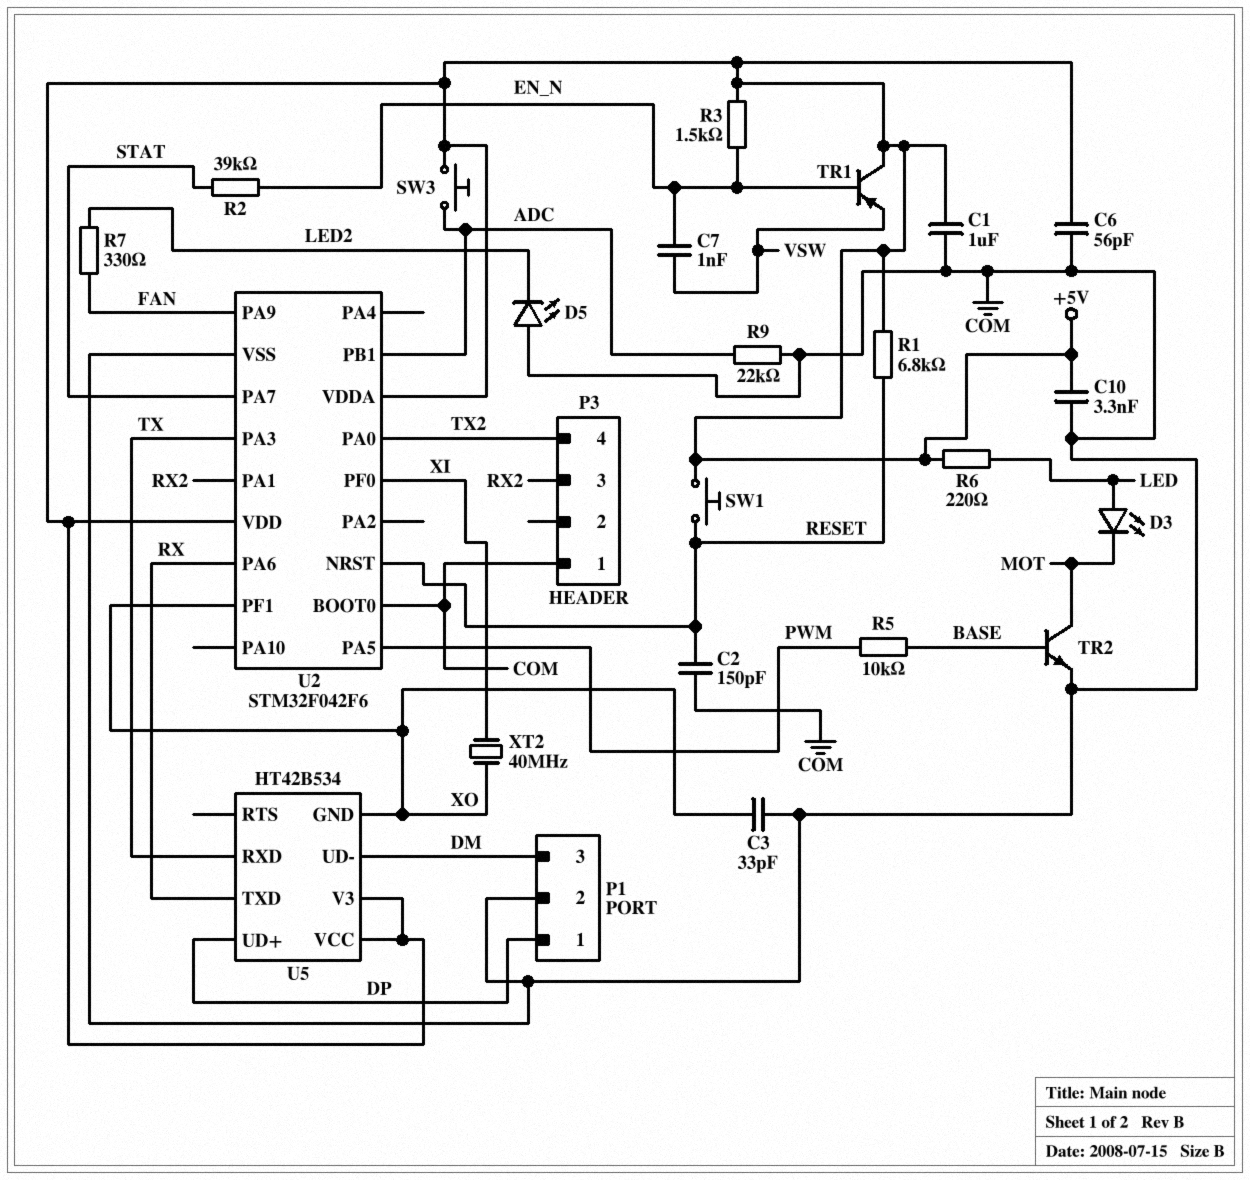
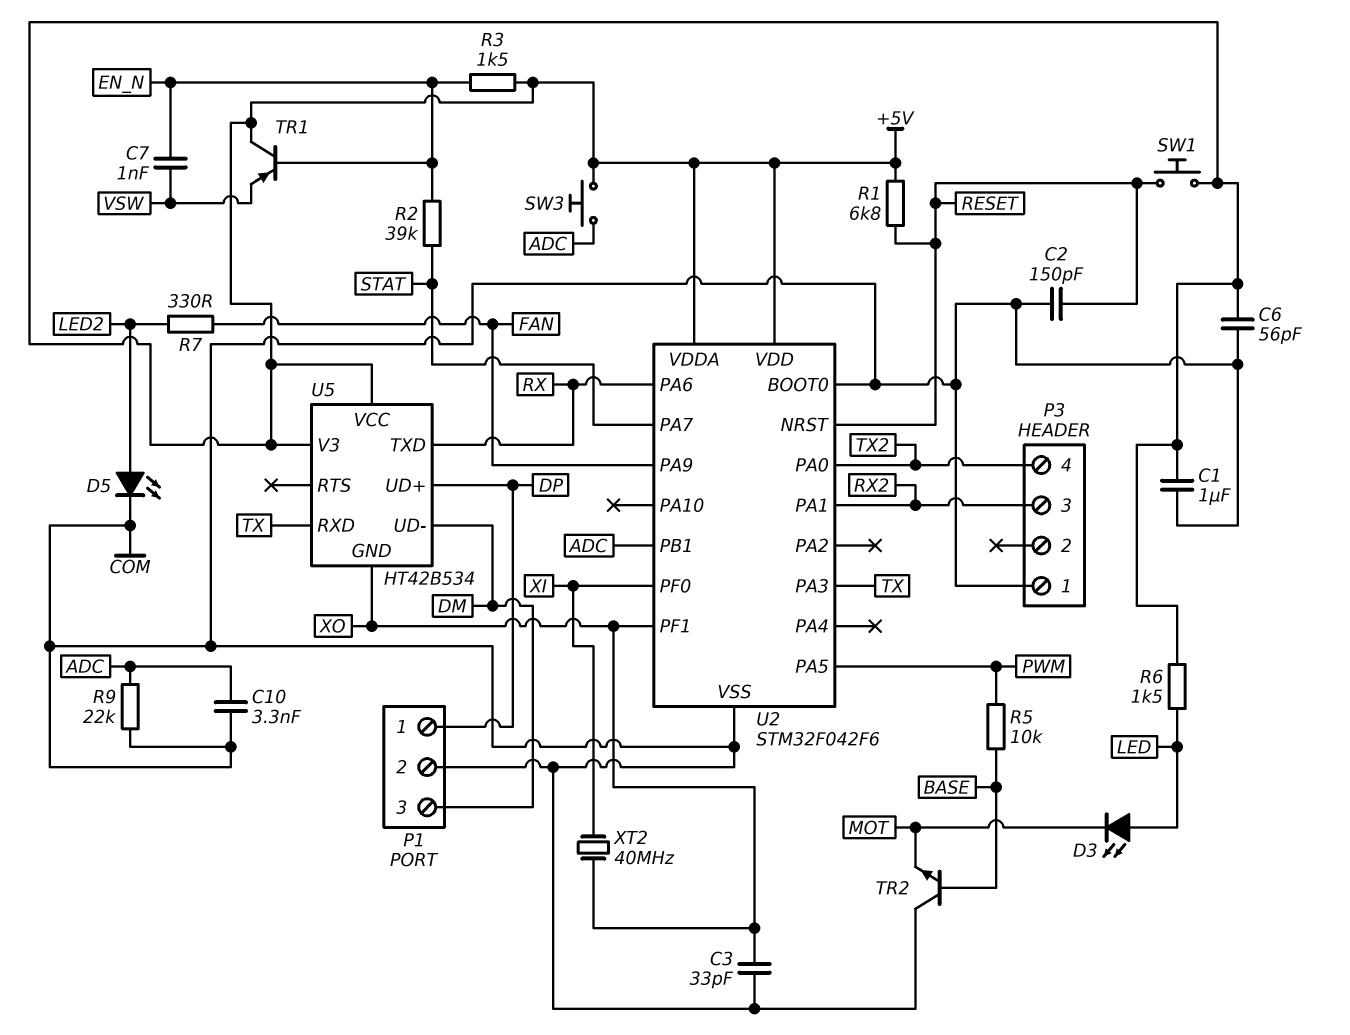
C10: 3.3nF (+5V, COM) -> 3.3nF (ADC, COM)
D5: LED (A COM, K LED2) -> LED (A LED2, K COM)
R6: 220 (+5V, LED) -> 1.5k (+5V, LED)
TR2: NPN (B BASE, C MOT, E COM) -> NPN (B BASE, C COM, E MOT)

